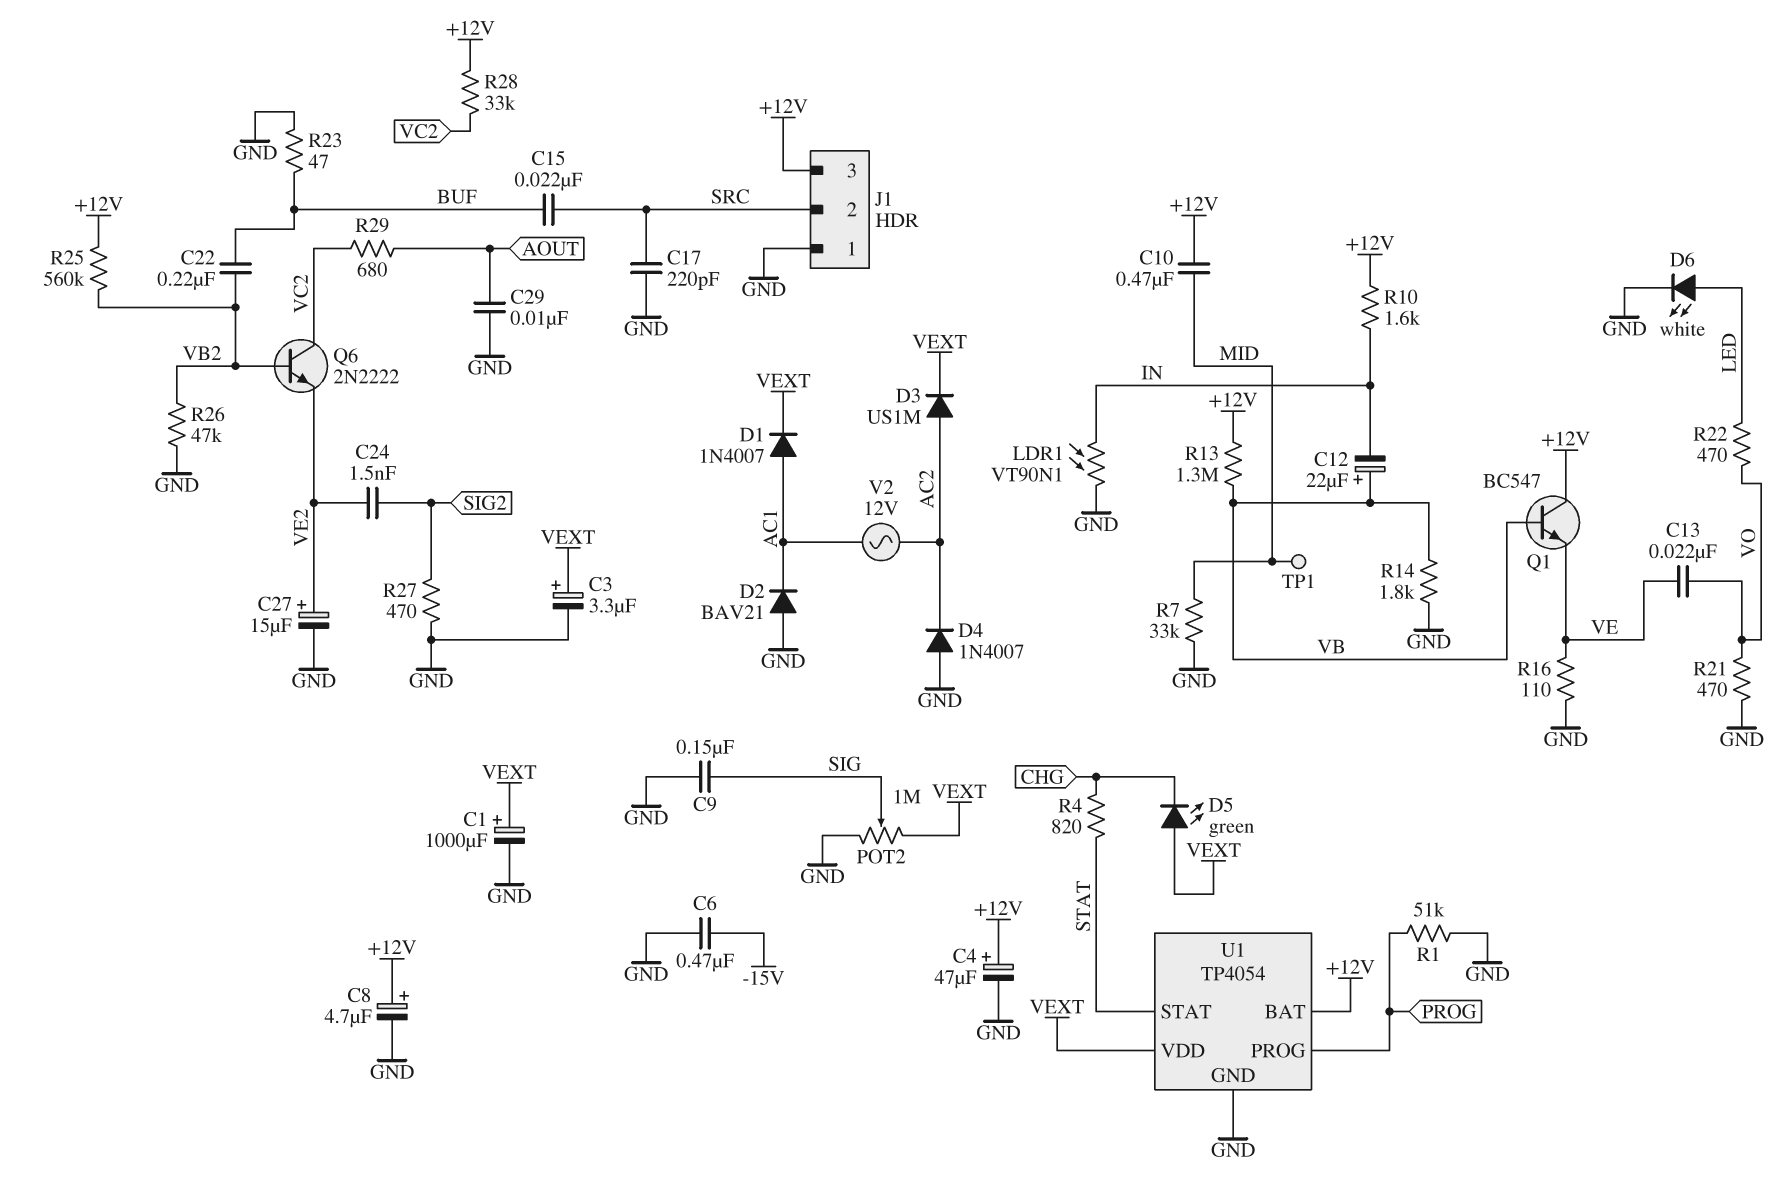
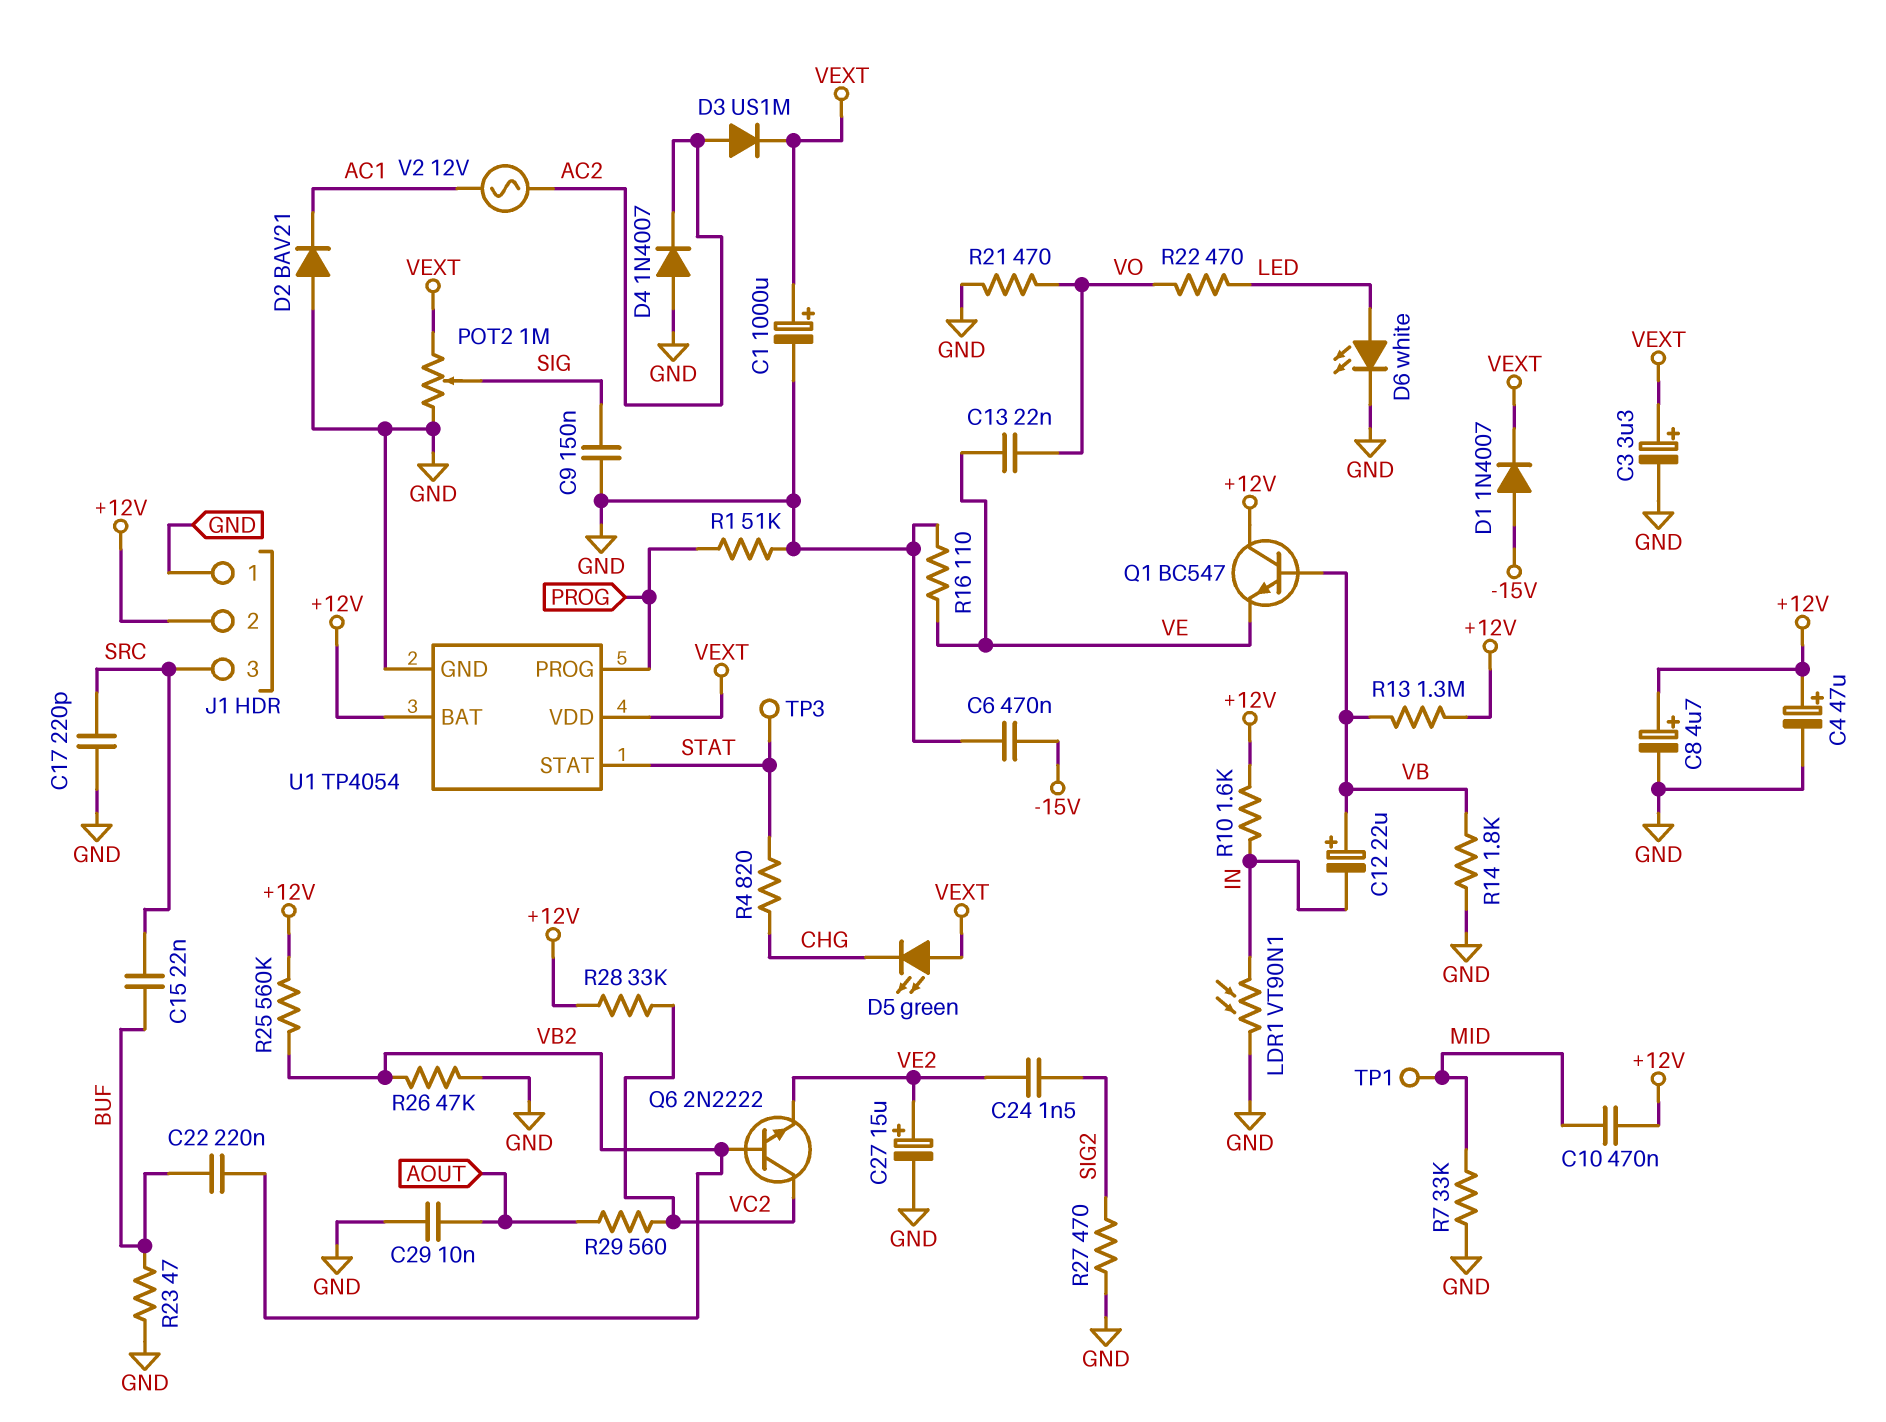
D1: diode 1N4007 (A AC1, K VEXT) -> diode 1N4007 (A -15V, K VEXT)
J1 pin 2: SRC -> +12V
J1 pin 3: +12V -> SRC
R29: 680 (AOUT, VC2) -> 560 (AOUT, VC2)
TP3: none -> test point (STAT)

